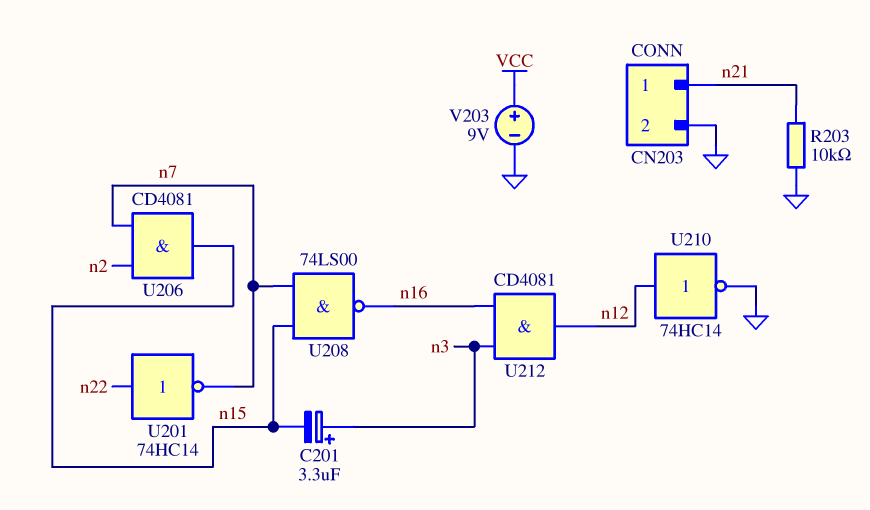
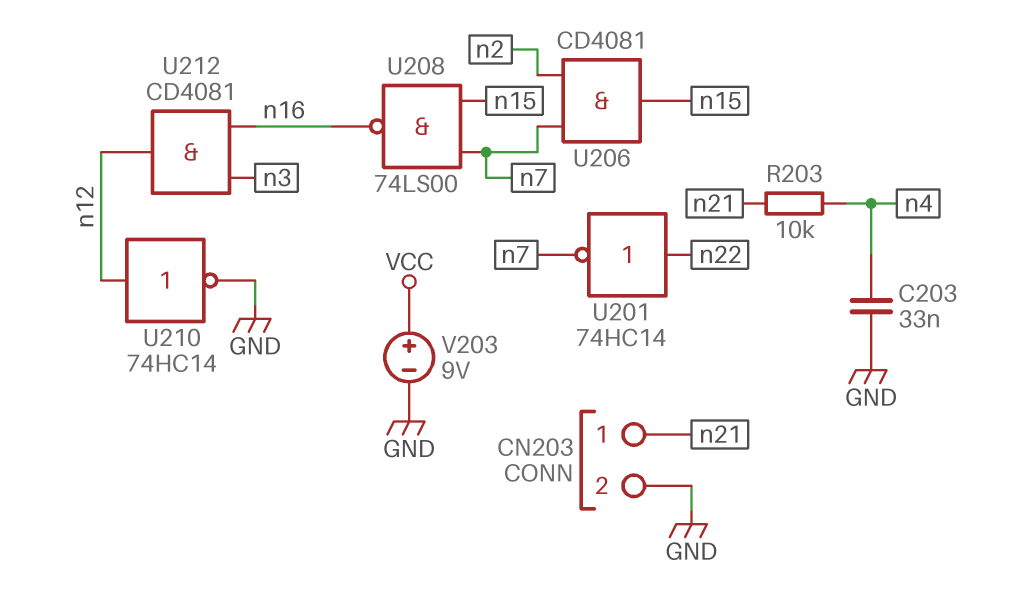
C201: 3.3uF (plus n3, minus n15) -> none
C203: none -> 33nF (GND, n4)
R203: 10k (GND, n21) -> 10k (n4, n21)

